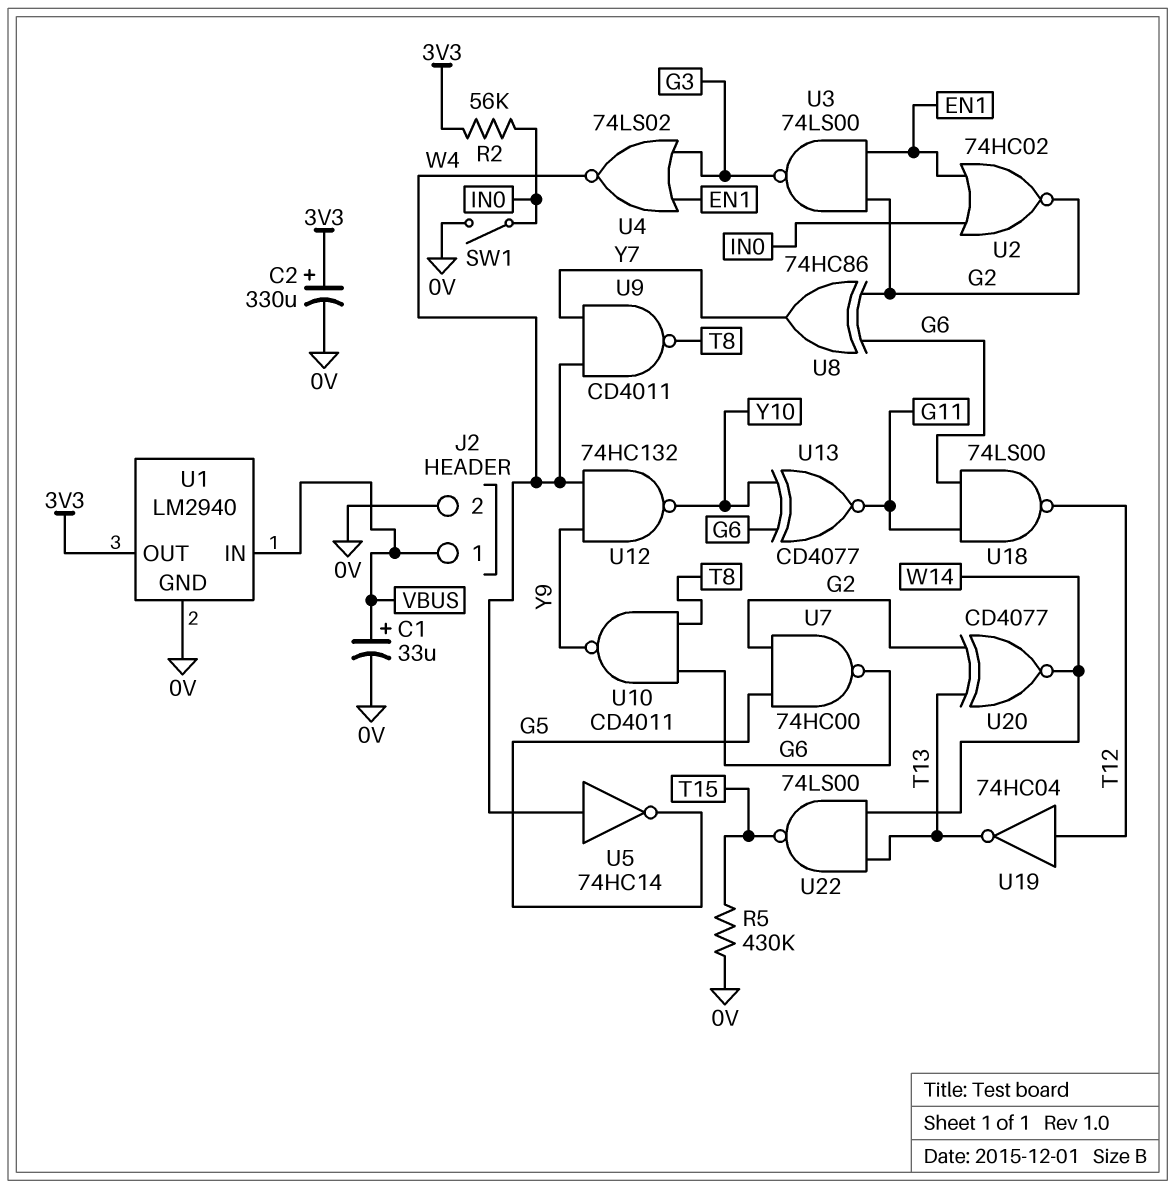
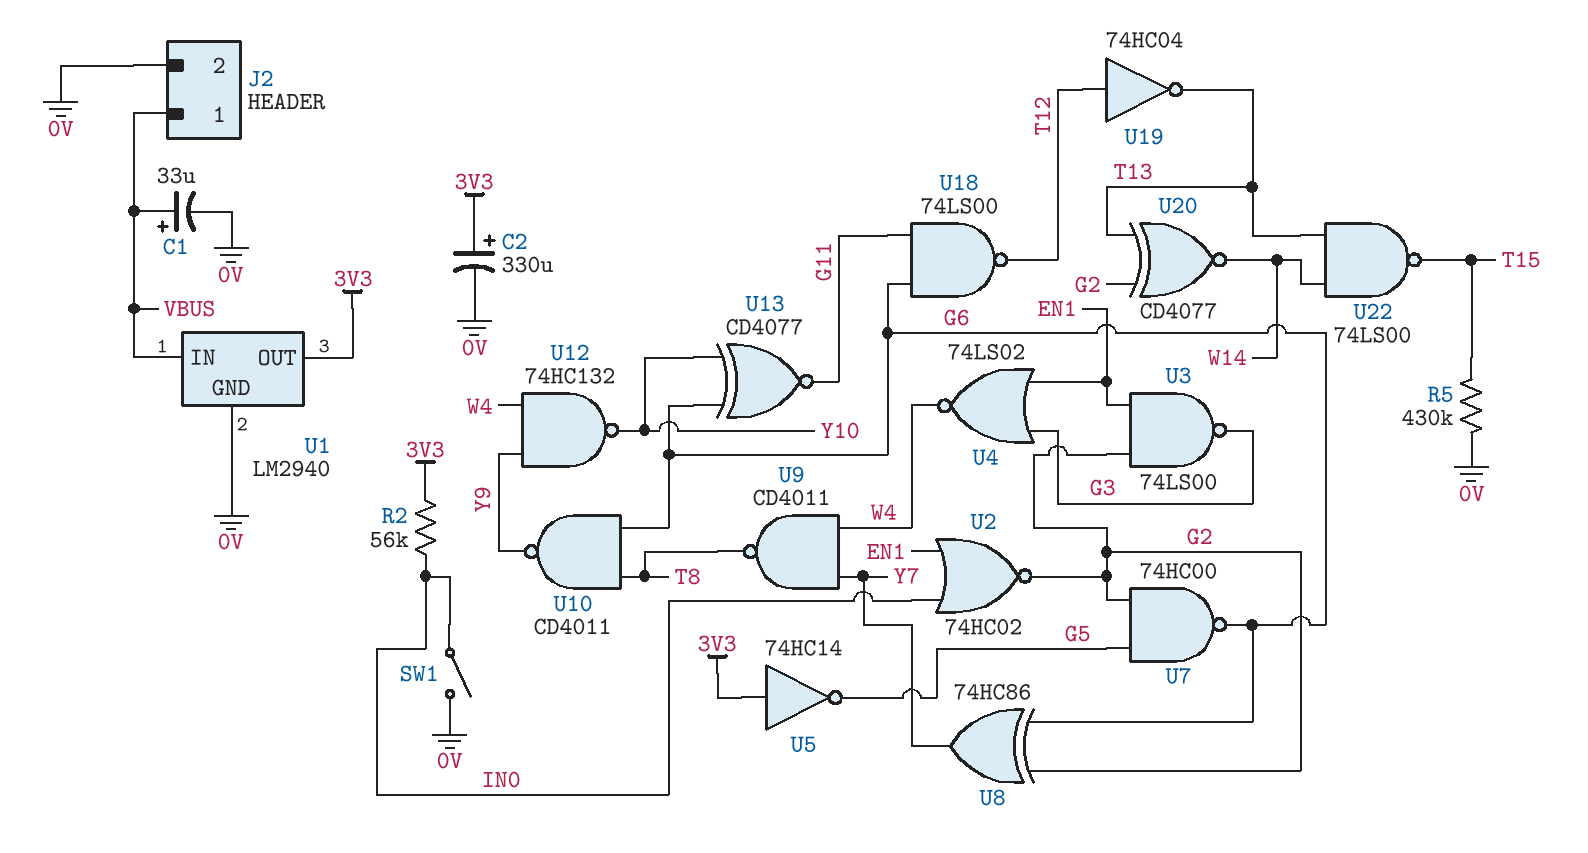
U5: NOT 74HC14 (in W4, out G5) -> NOT 74HC14 (in 3V3, out G5)

